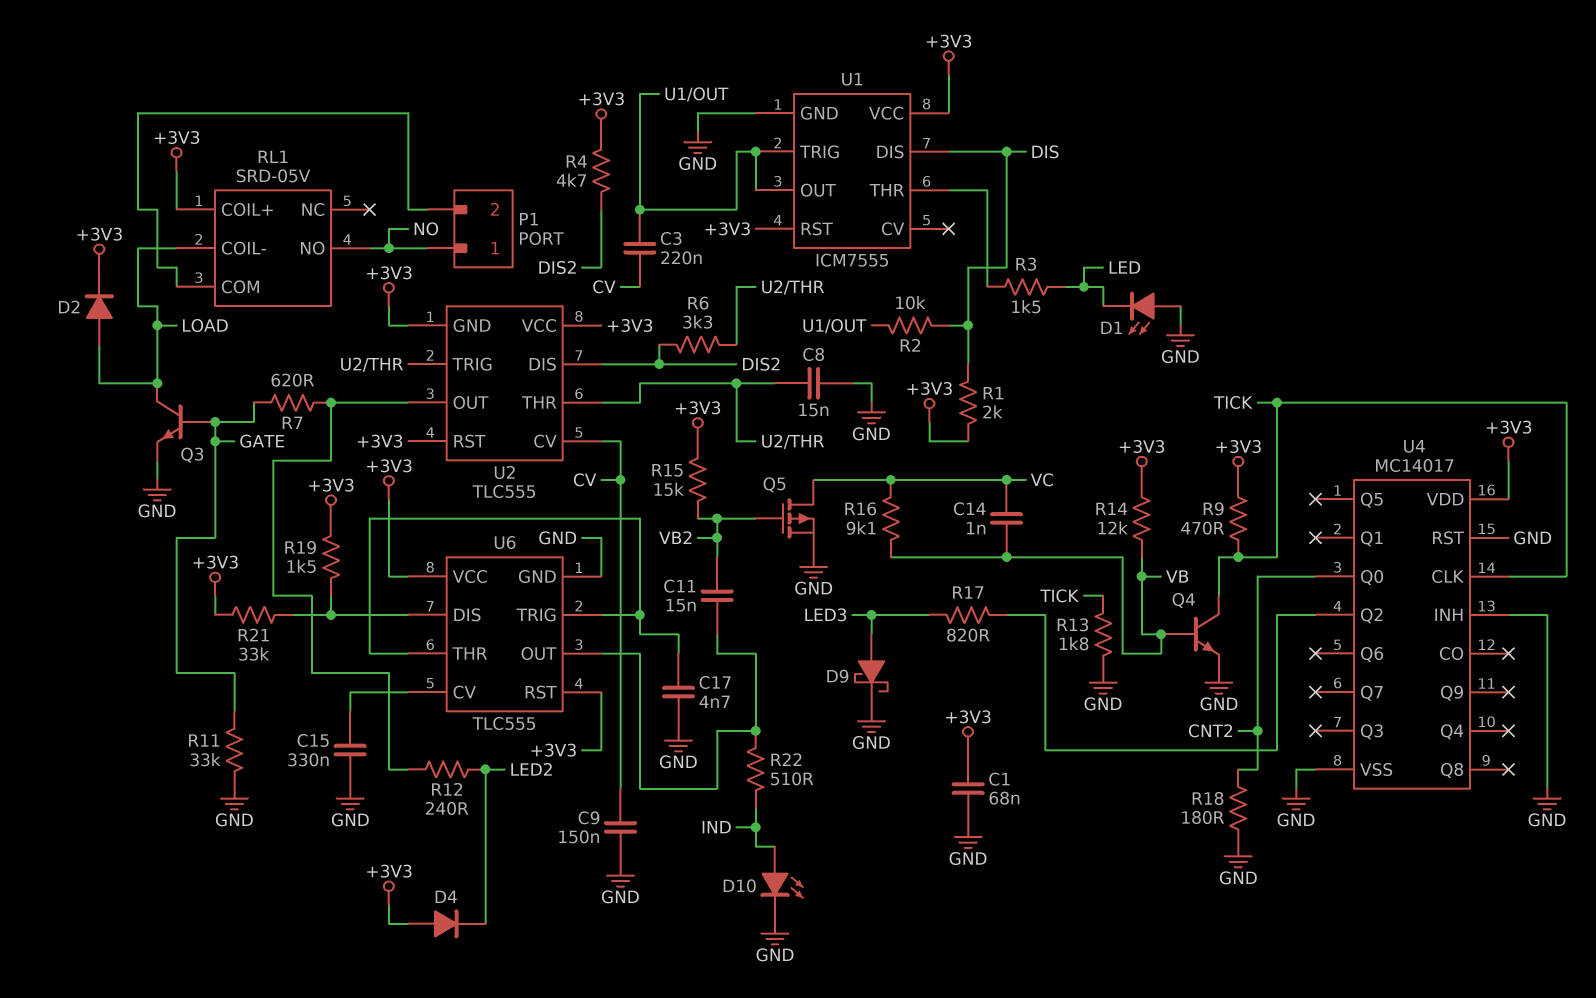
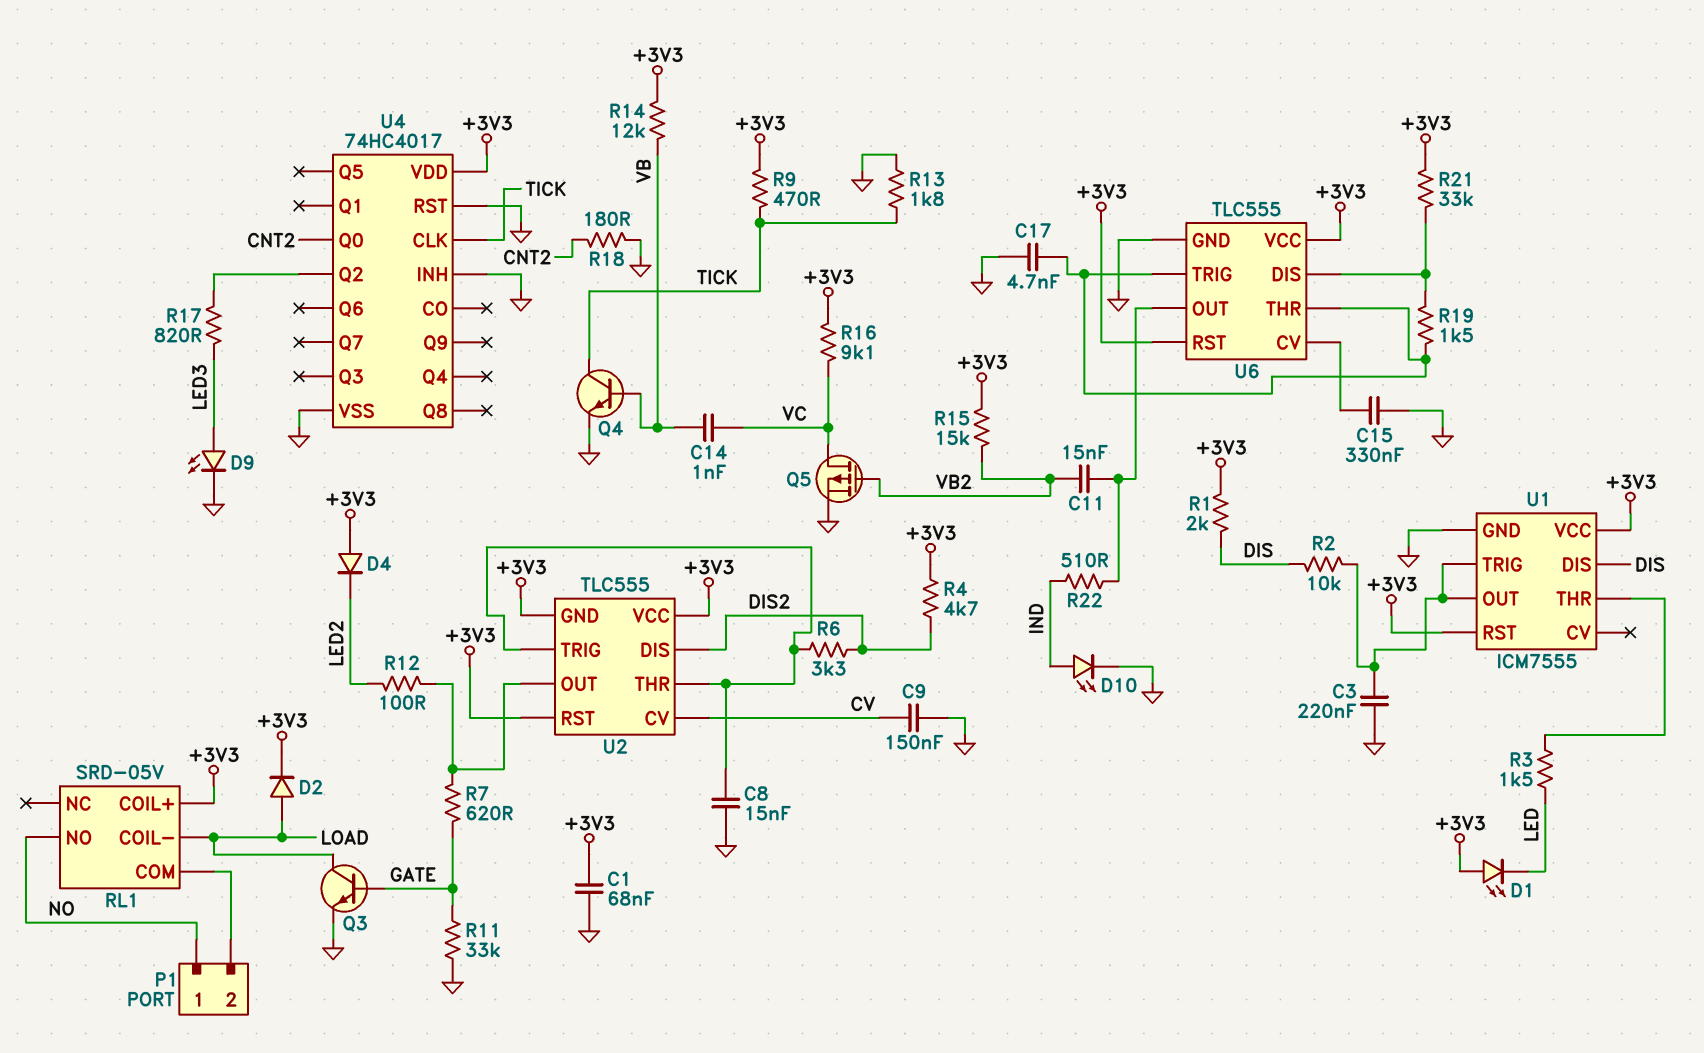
C3: 220nF (CV, U1/OUT) -> 220nF (GND, U1/OUT)
D1: LED (A GND, K LED) -> LED (A +3V3, K LED)
D9: schottky (A LED3, K GND) -> LED (A LED3, K GND)
R12: 240 (LED2, U2/OUT) -> 100 (LED2, U2/OUT)
R16: 9.1k (VB, VC) -> 9.1k (+3V3, VC)
R19: 1.5k (+3V3, U6/DIS) -> 1.5k (U6/DIS, U6/THR)
U4: MC14017 -> 74HC4017

